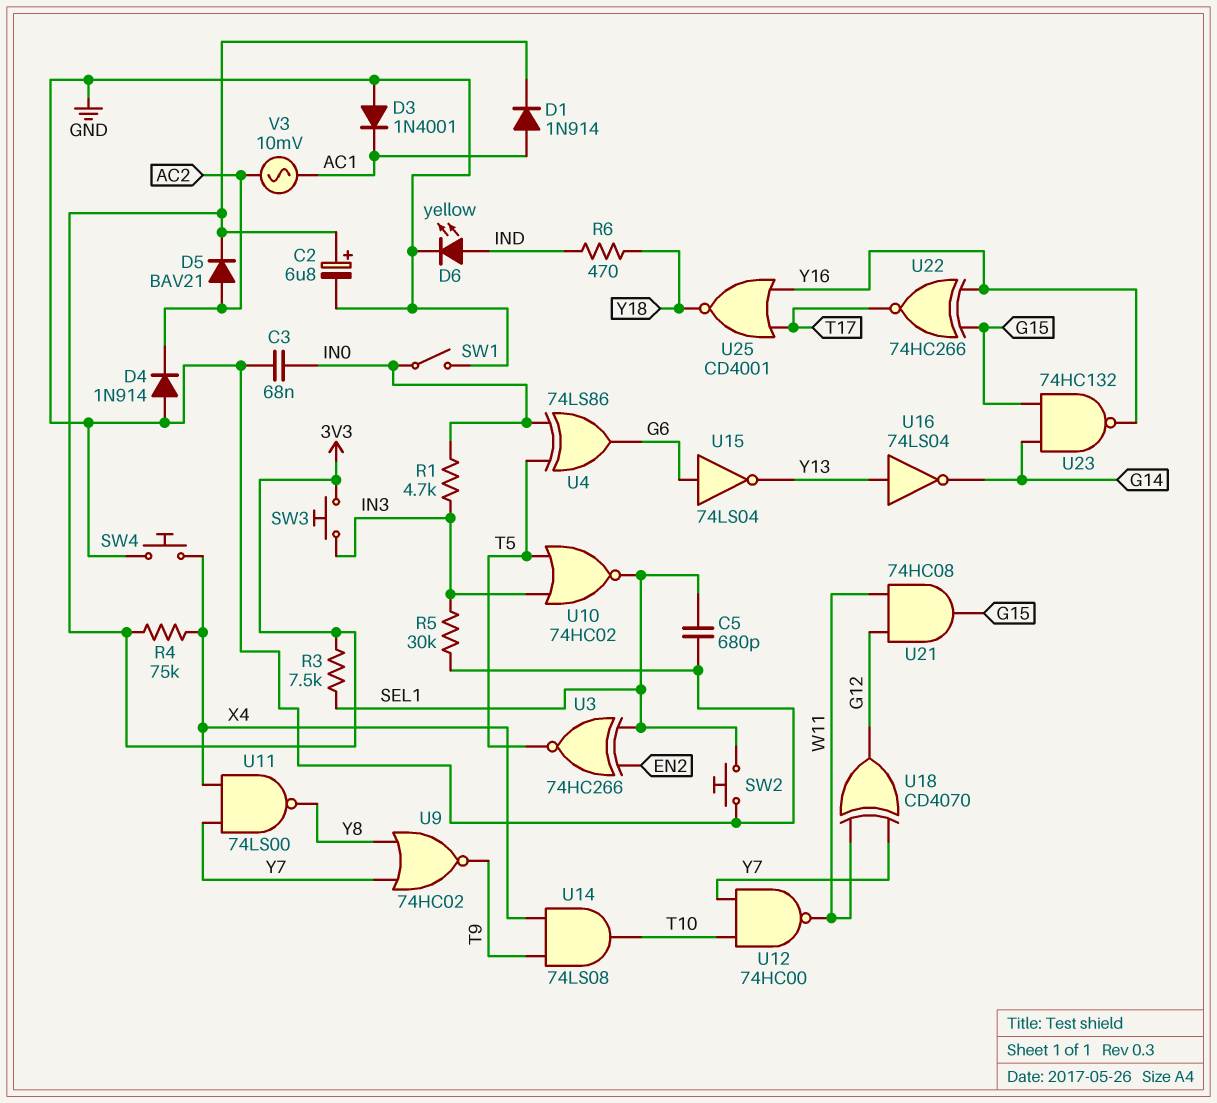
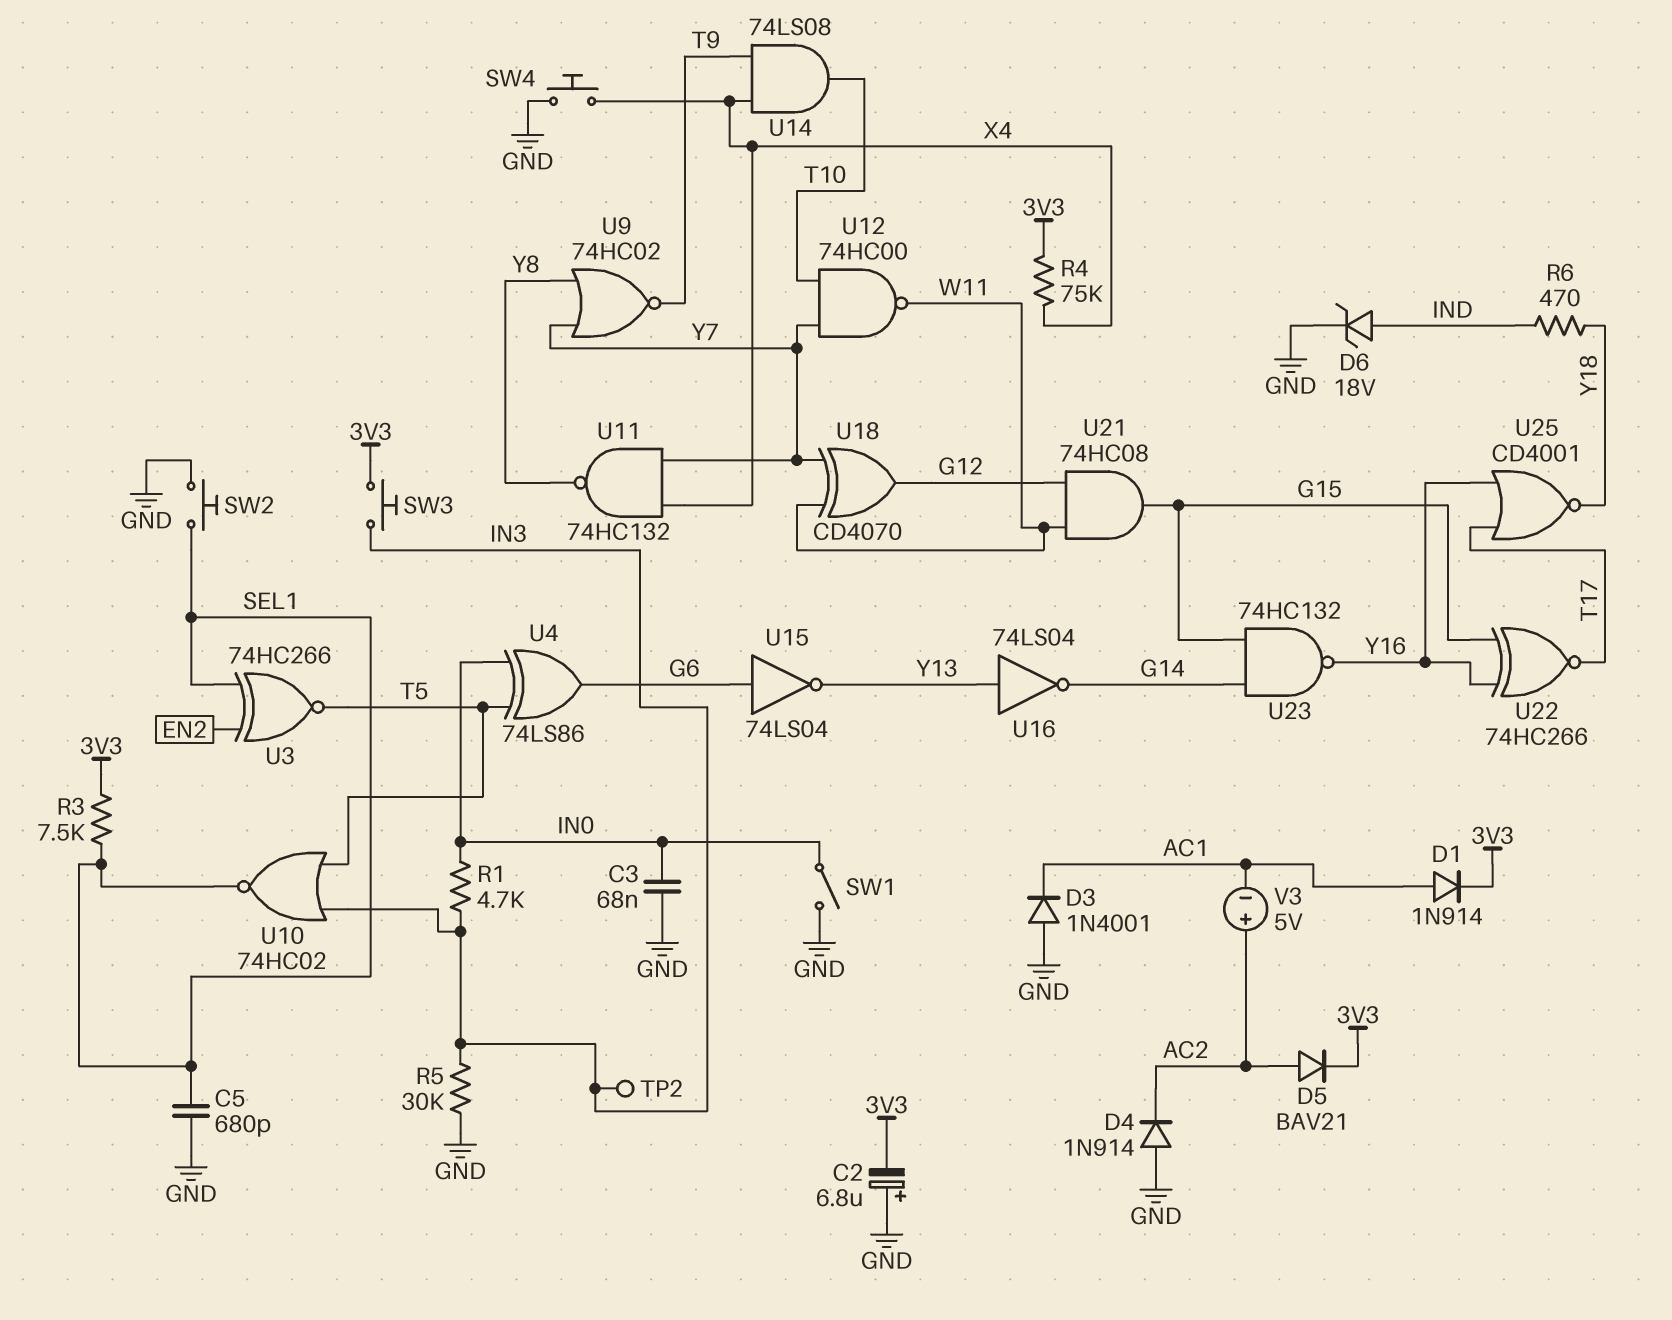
C2: 6.8uF (plus 3V3, minus GND) -> 6.8uF (plus GND, minus 3V3)
D6: LED yellow (A IND, K GND) -> zener 18V (A IND, K GND)
TP2: none -> test point (IN3)
U11: NAND 74LS00 (in X4, in Y7, out Y8) -> NAND 74HC132 (in X4, in Y7, out Y8)
V3: AC 10mV (AC1, AC2) -> 5V (plus AC2, minus AC1)

